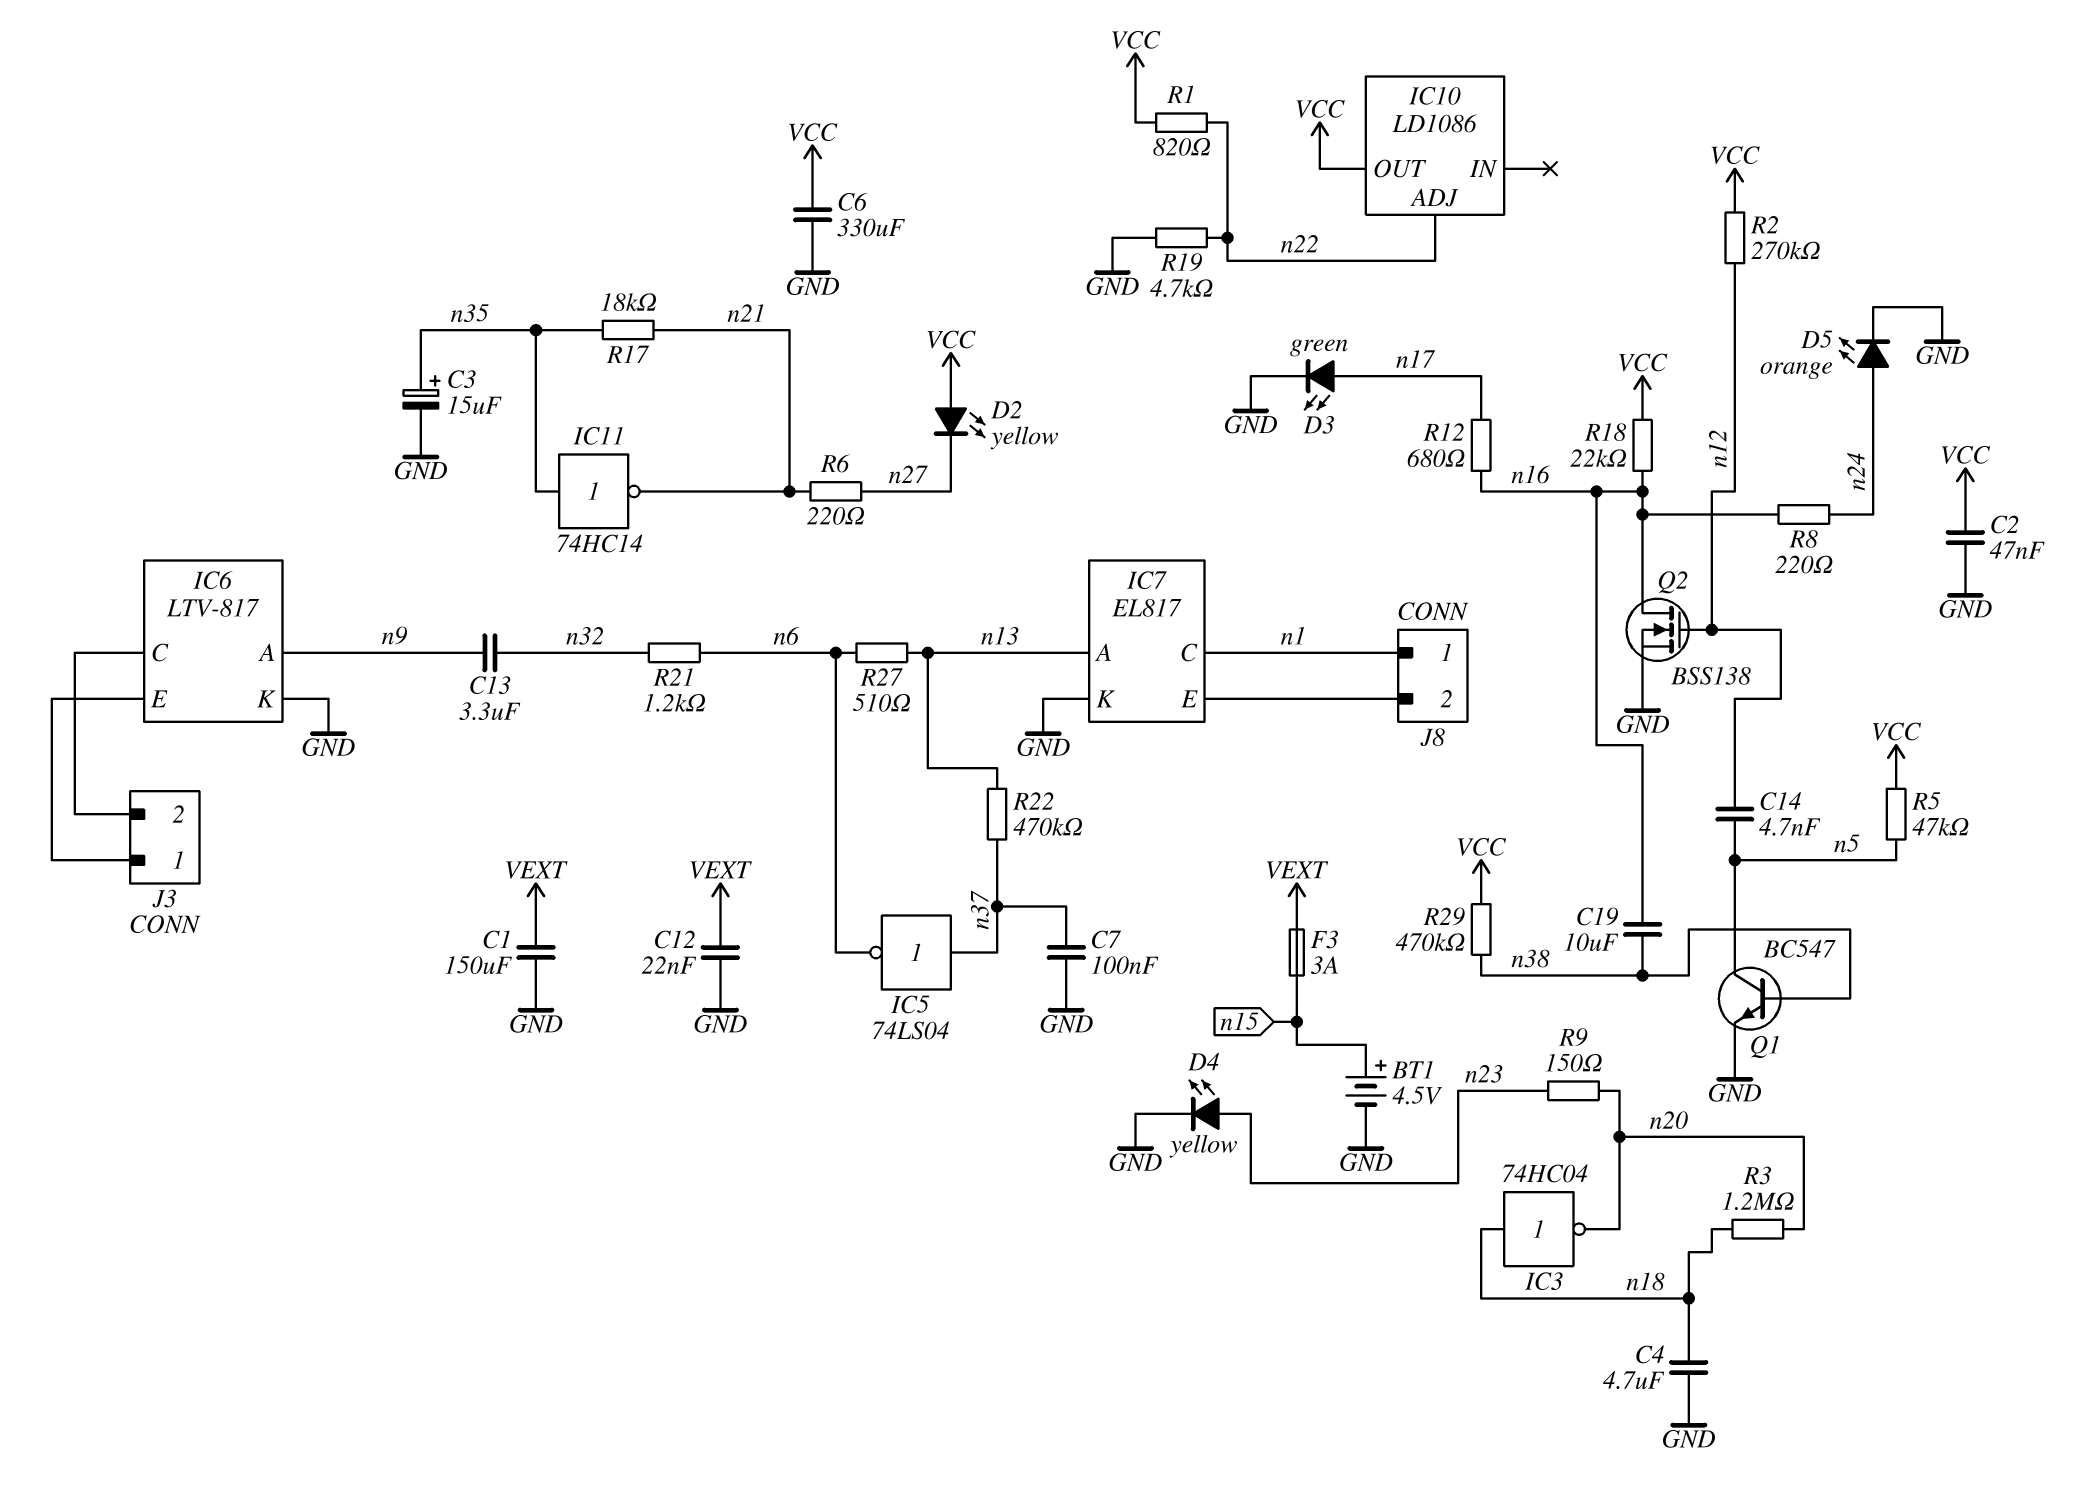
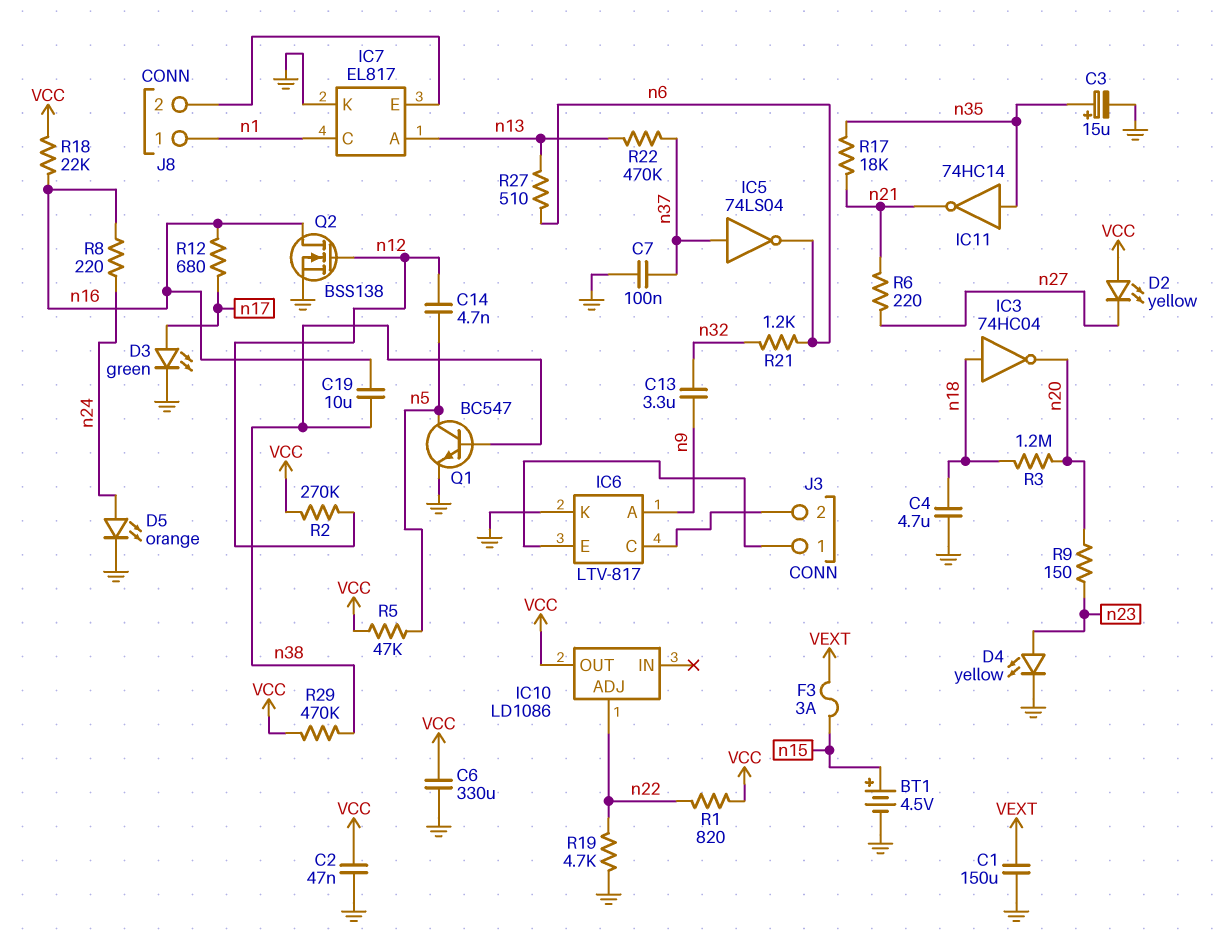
C12: 22nF (GND, VEXT) -> none

